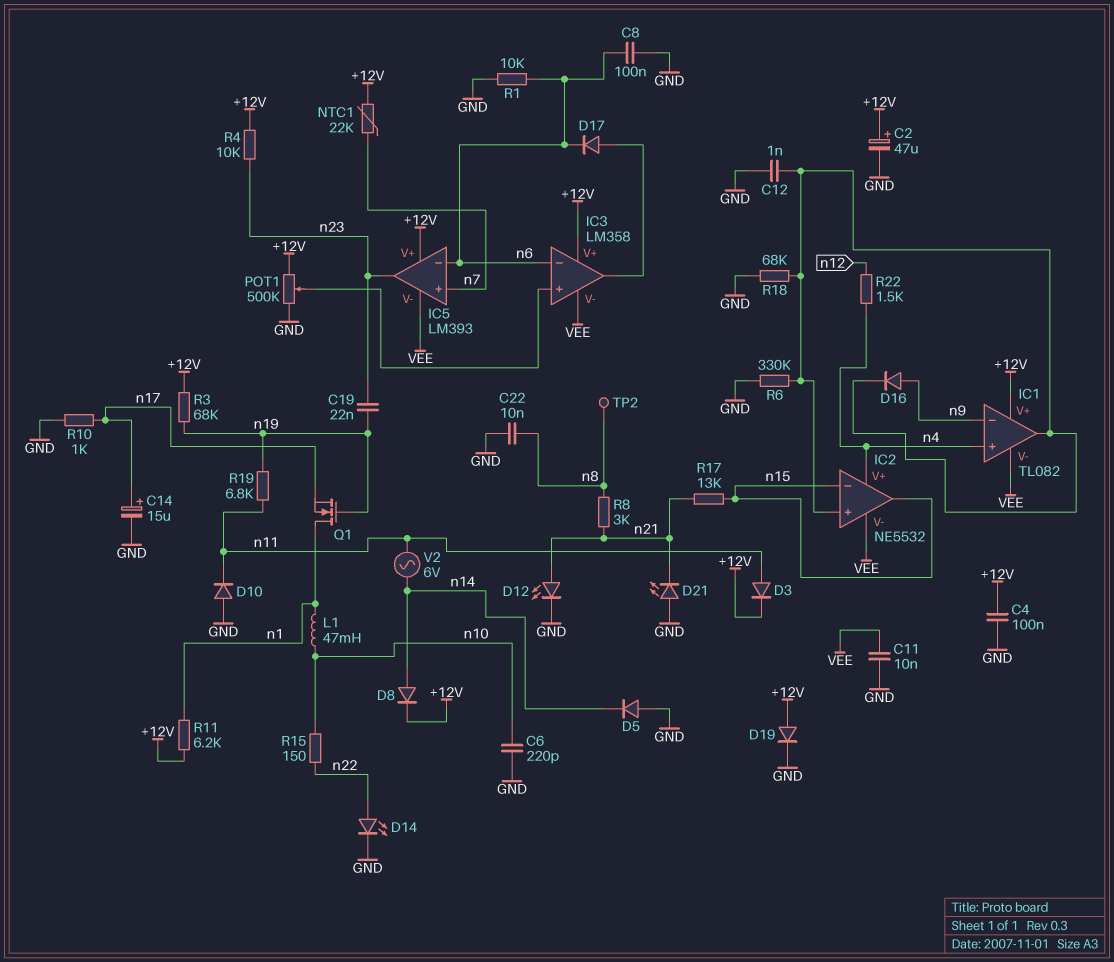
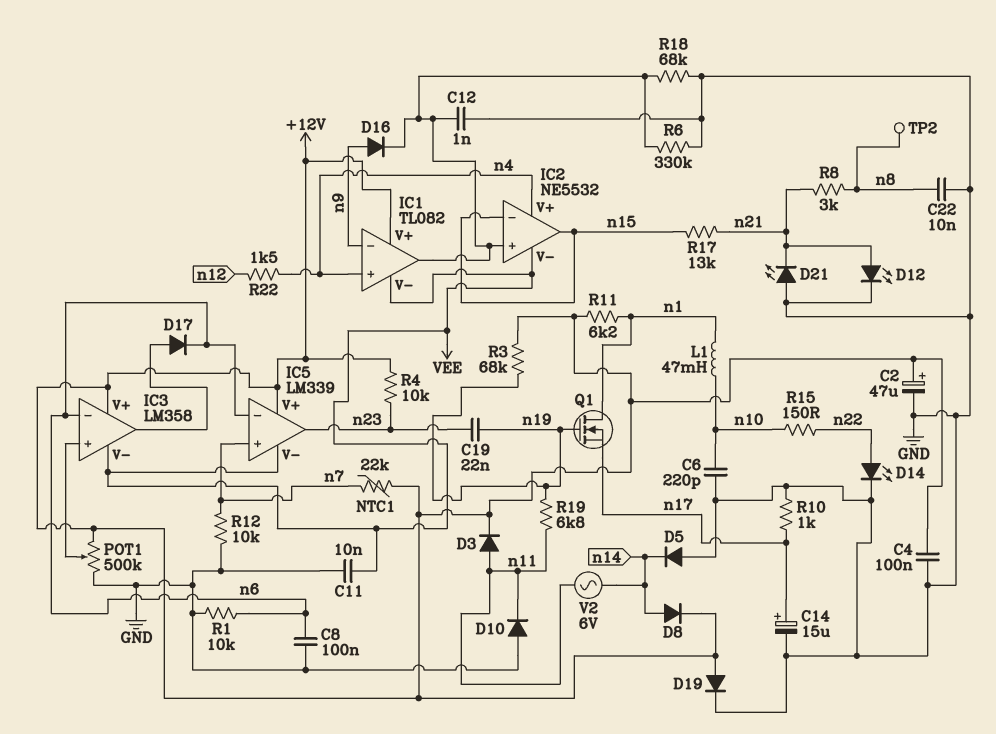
IC5: LM393 -> LM339
R12: none -> 10k (GND, n7)

